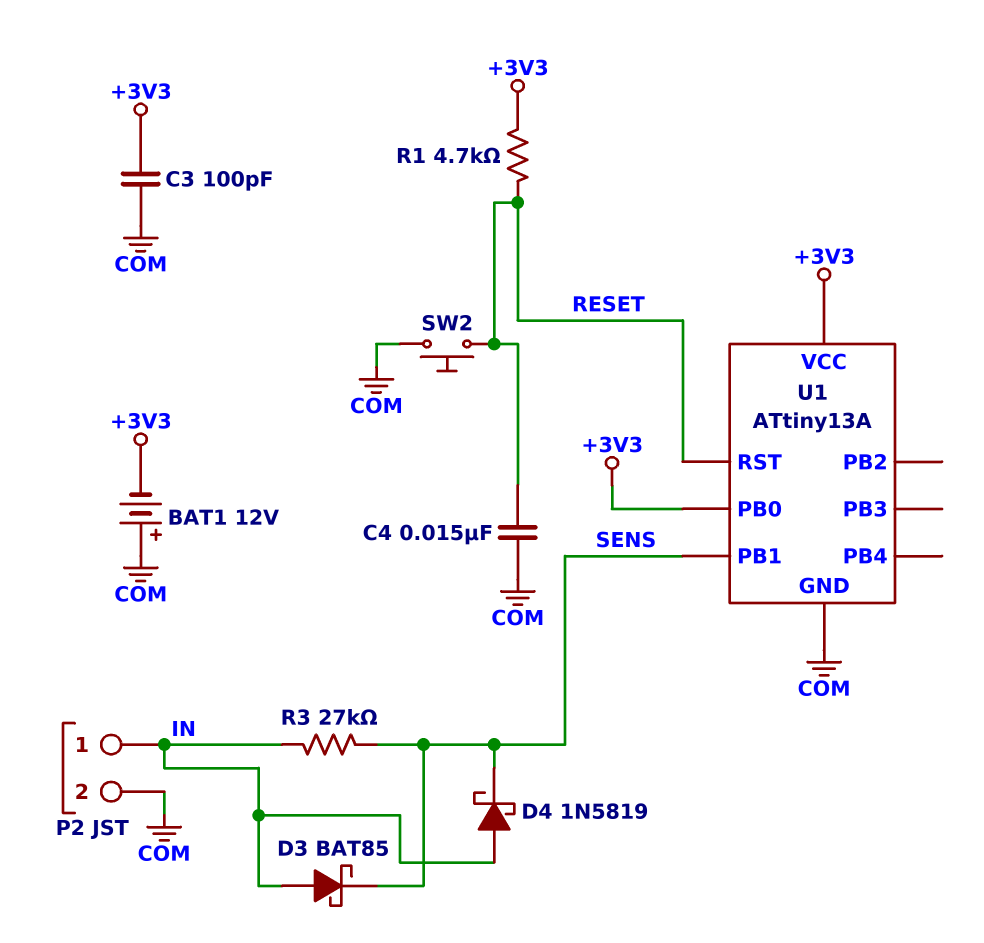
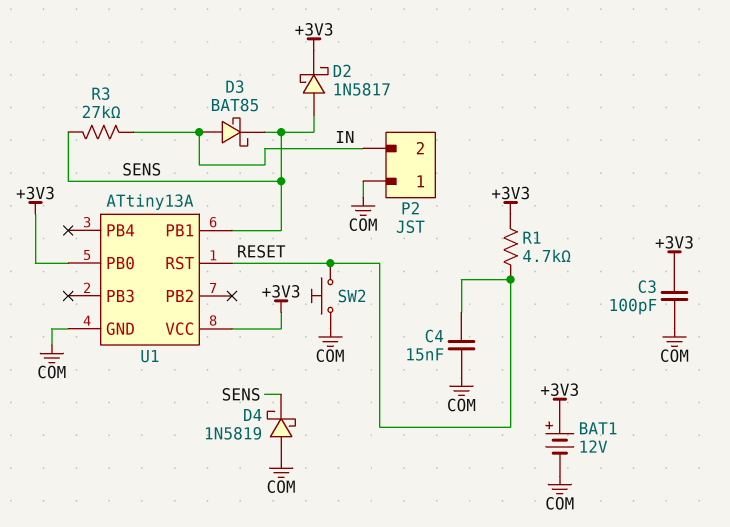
BAT1: 12V (plus COM, minus +3V3) -> 12V (plus +3V3, minus COM)
D2: none -> schottky 1N5817 (A SENS, K +3V3)
D4: schottky 1N5819 (A IN, K SENS) -> schottky 1N5819 (A COM, K SENS)
P2 pin 1: IN -> COM
P2 pin 2: COM -> IN

